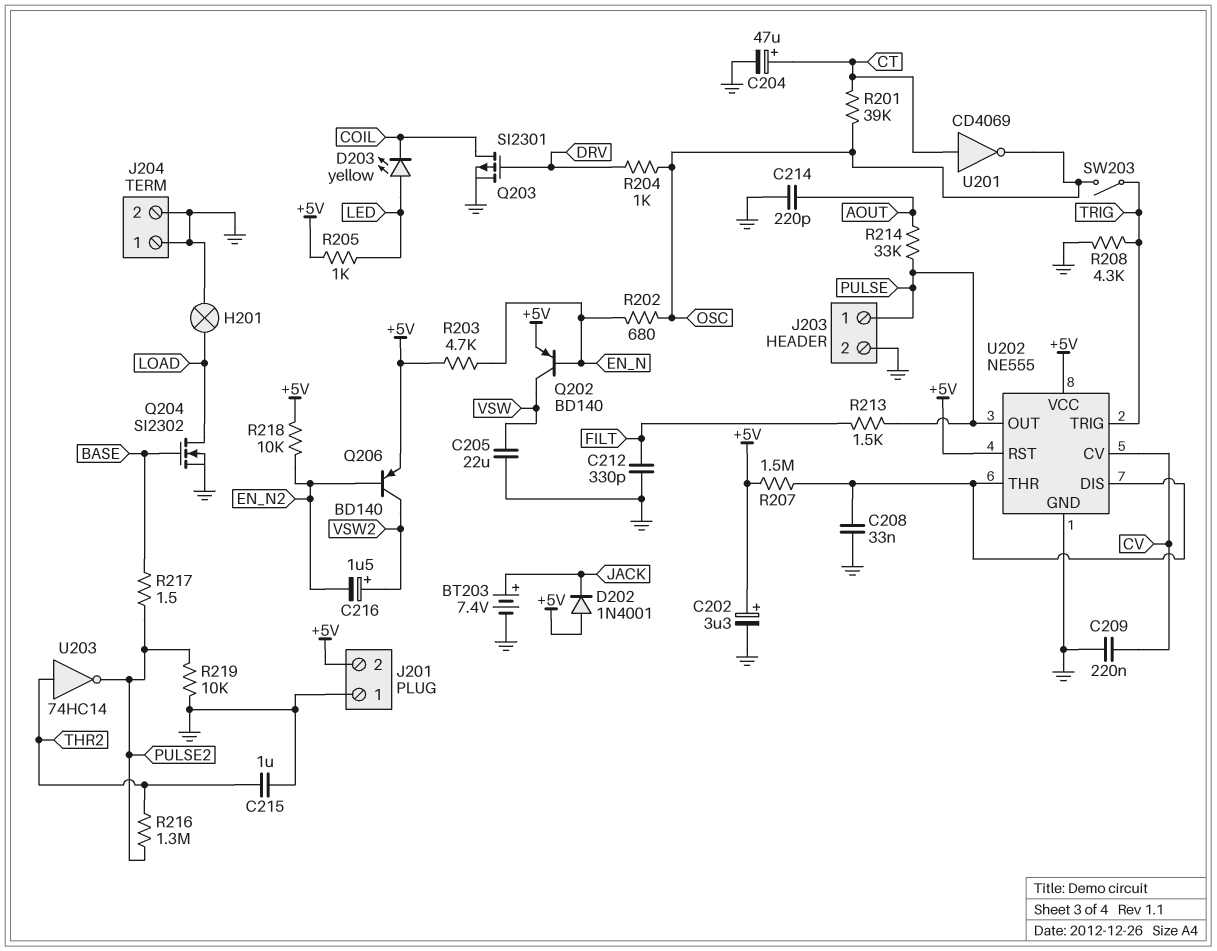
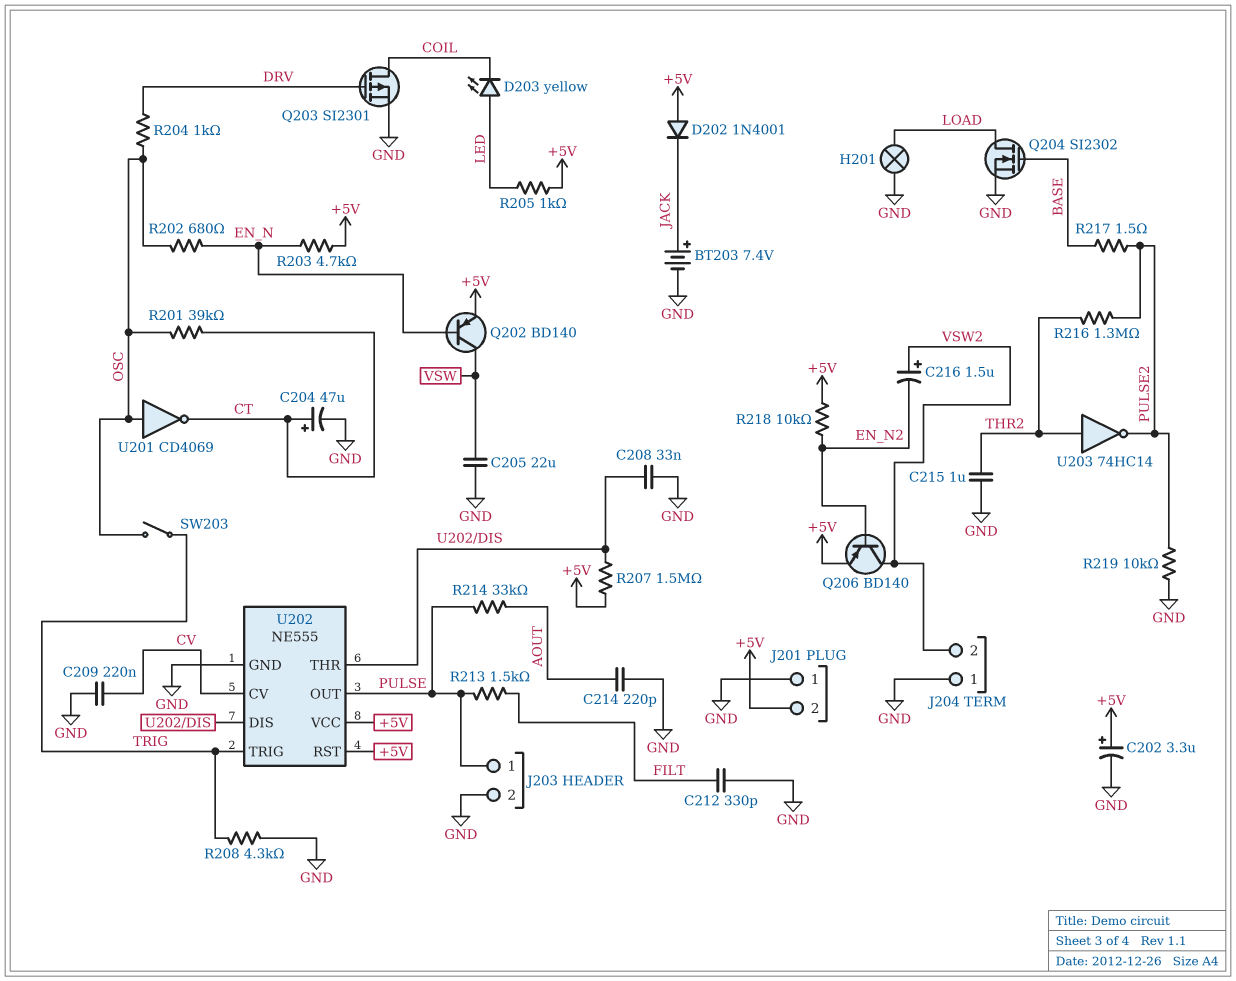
J204 pin 2: GND -> VSW2
U201: NOT CD4069 (in CT, out OSC) -> NOT CD4069 (in OSC, out CT)

